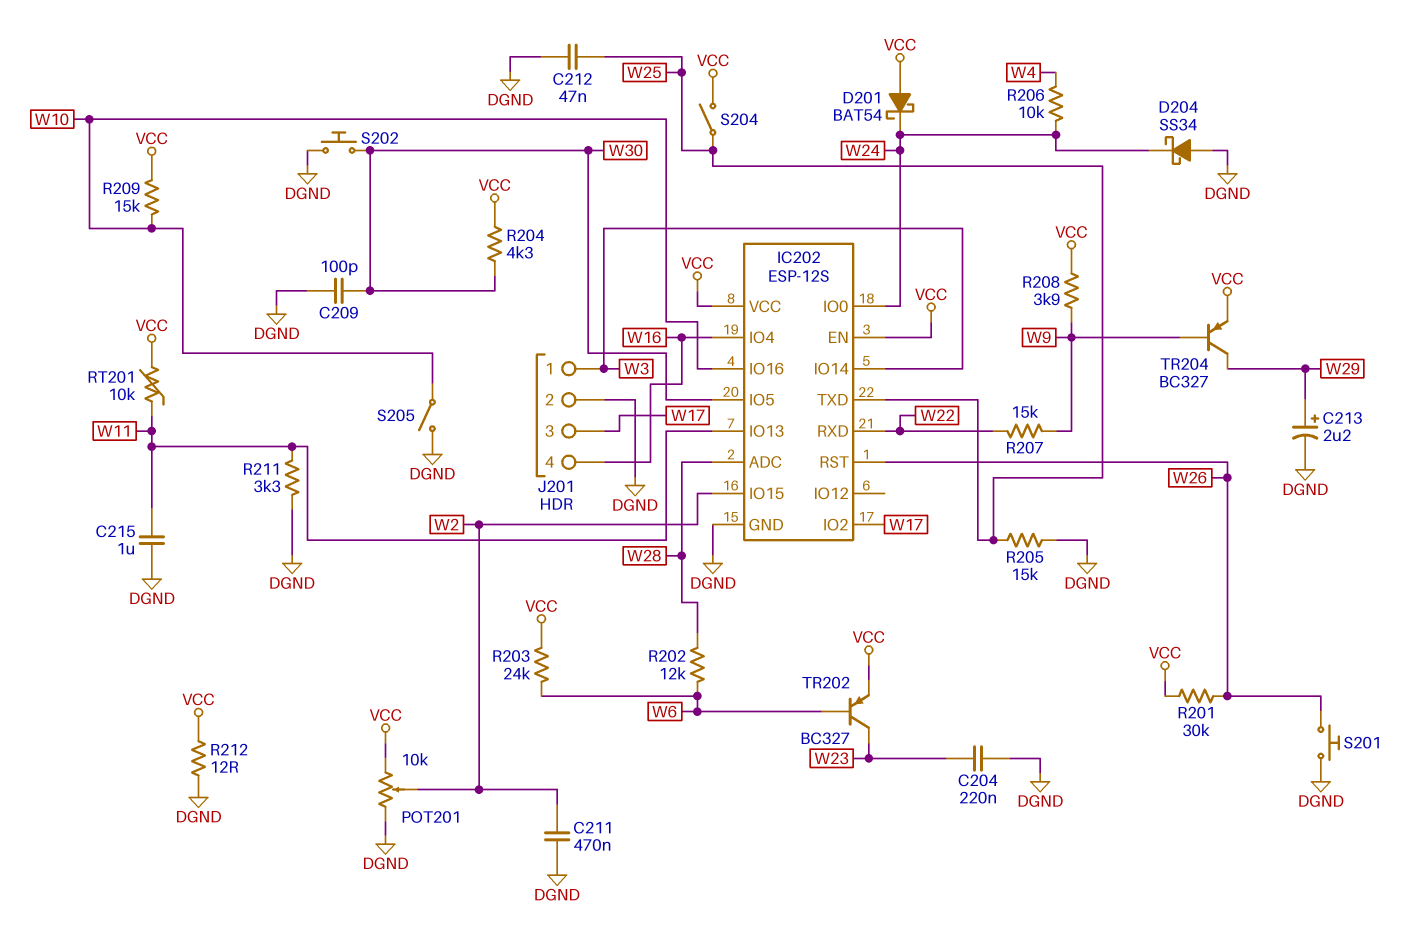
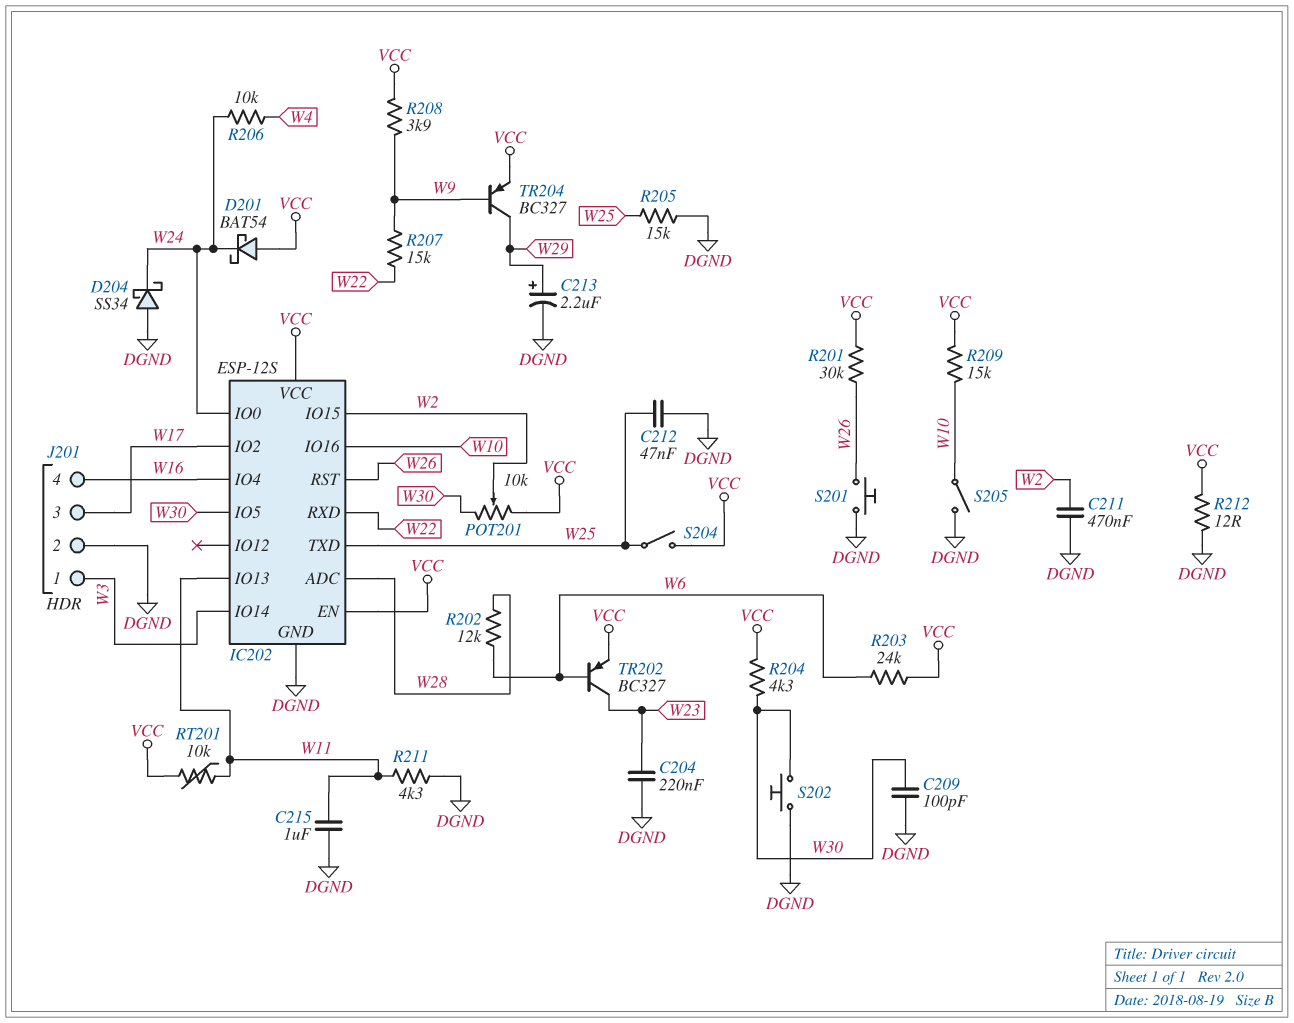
POT201: 10k (DGND, VCC, wiper W2) -> 10k (VCC, W30, wiper W2)
R211: 3.3k (DGND, W11) -> 4.3k (DGND, W11)

